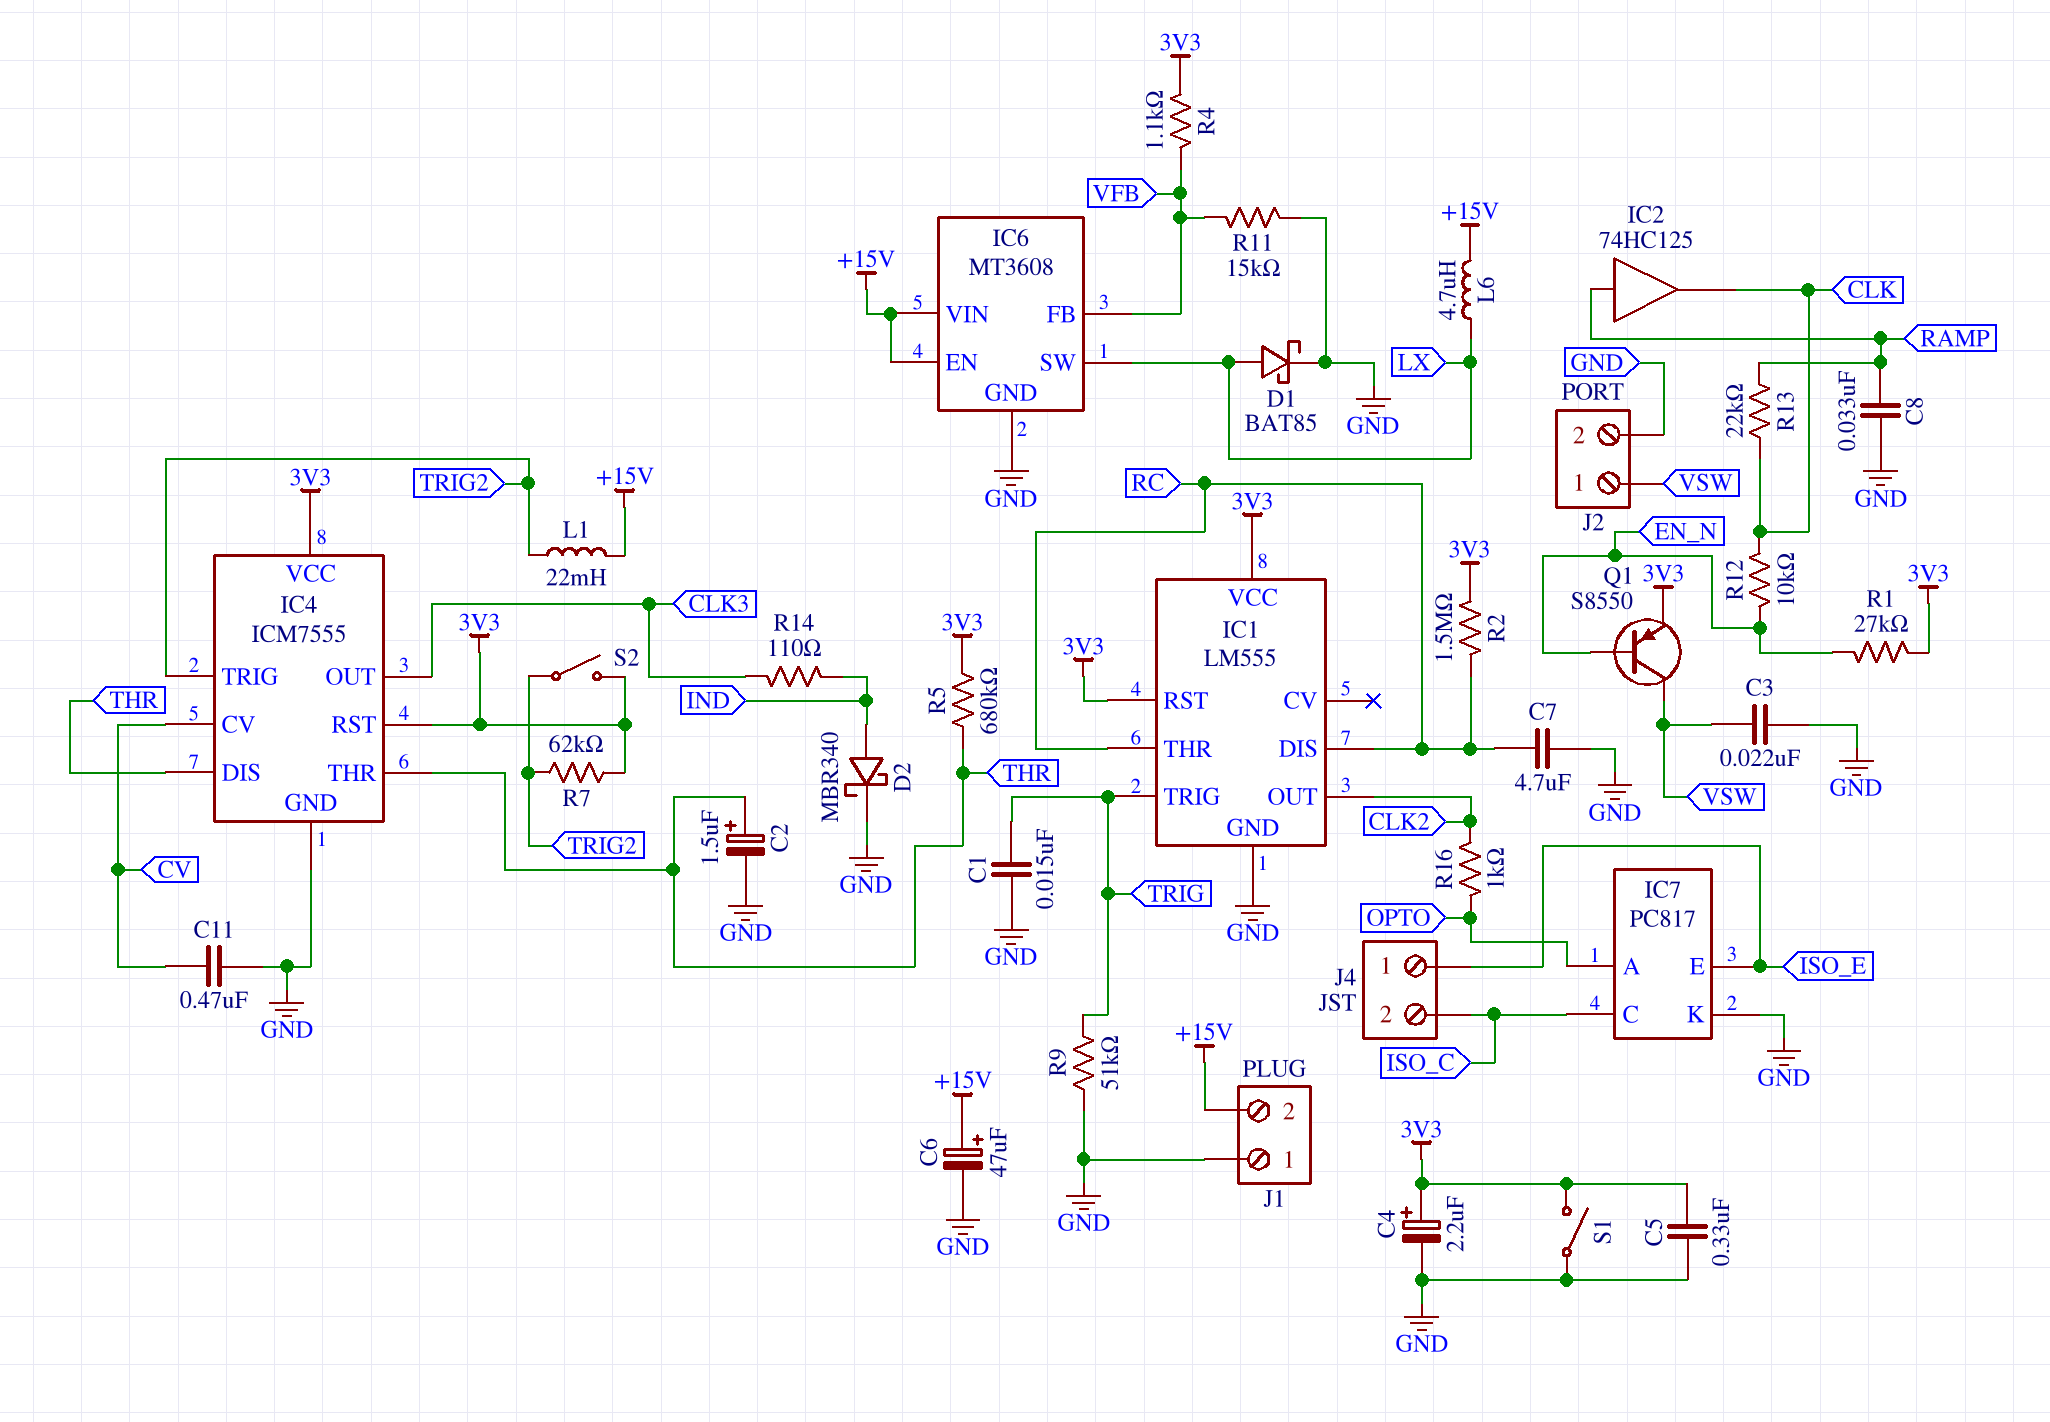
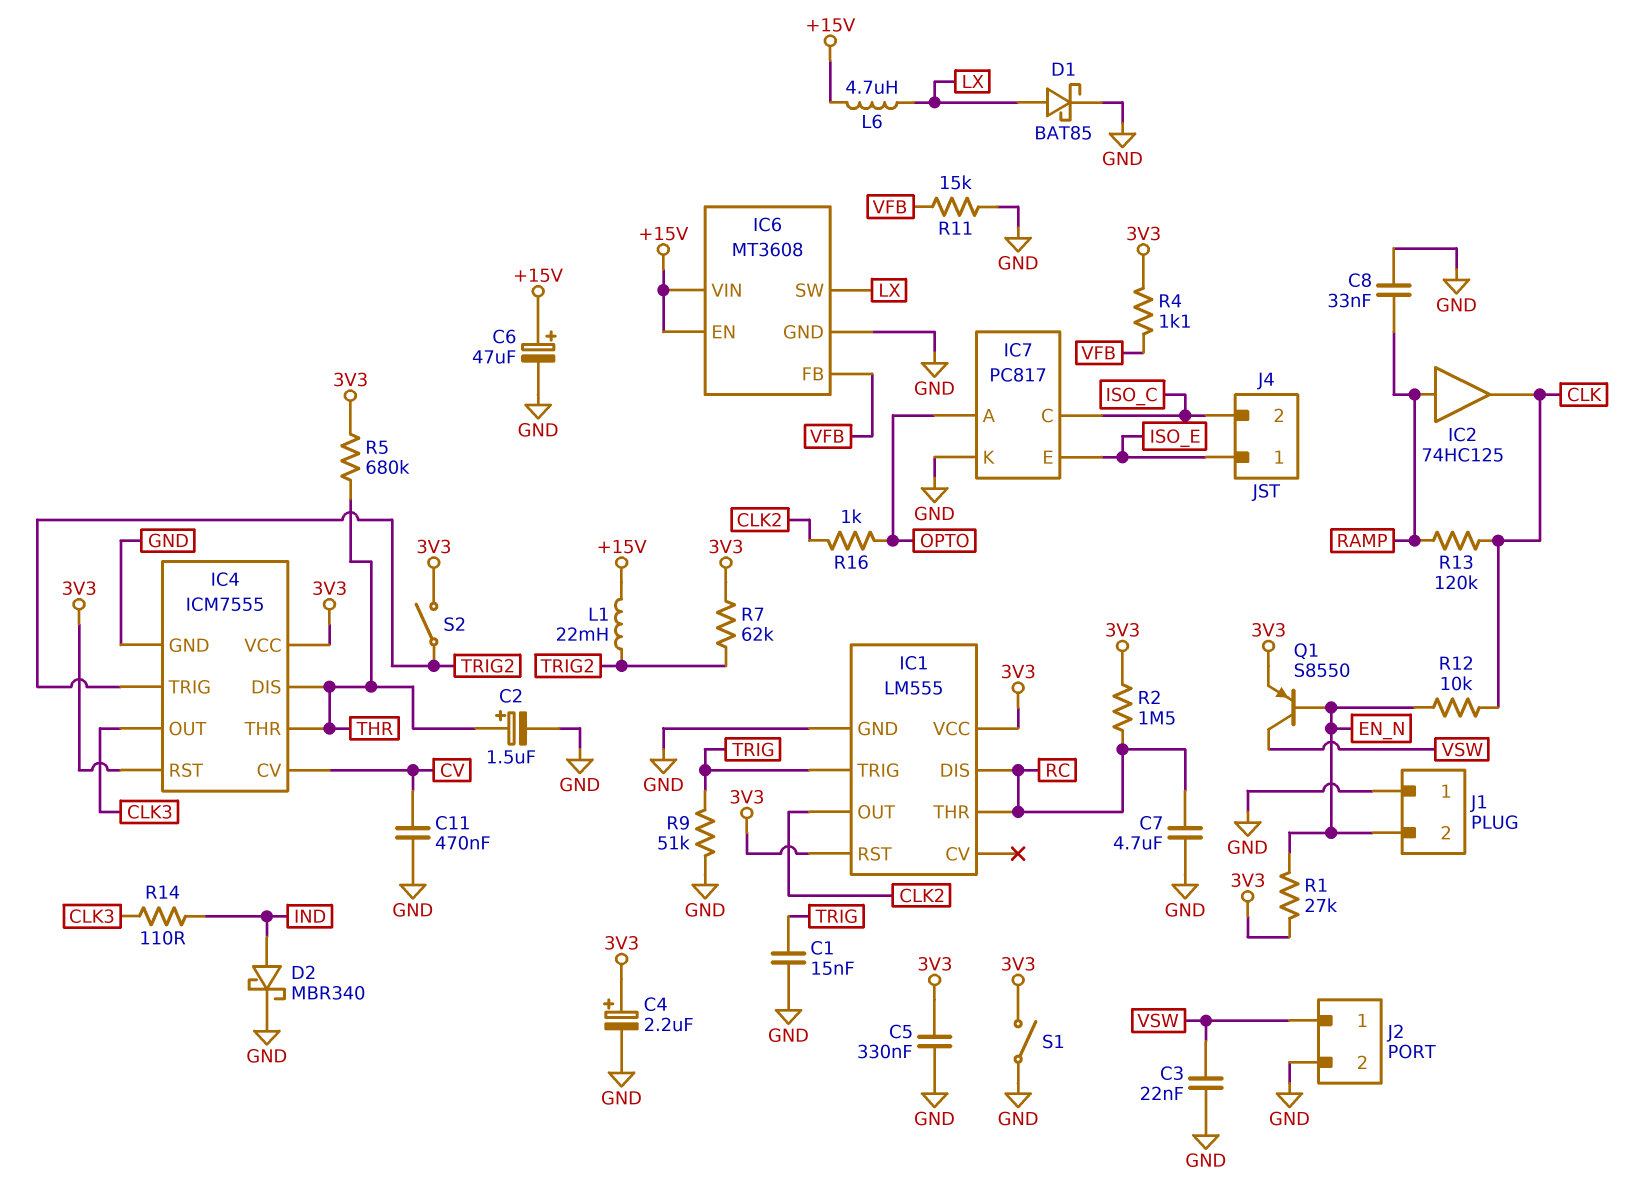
J1 pin 2: +15V -> EN_N
R13: 22k (CLK, RAMP) -> 120k (CLK, RAMP)

